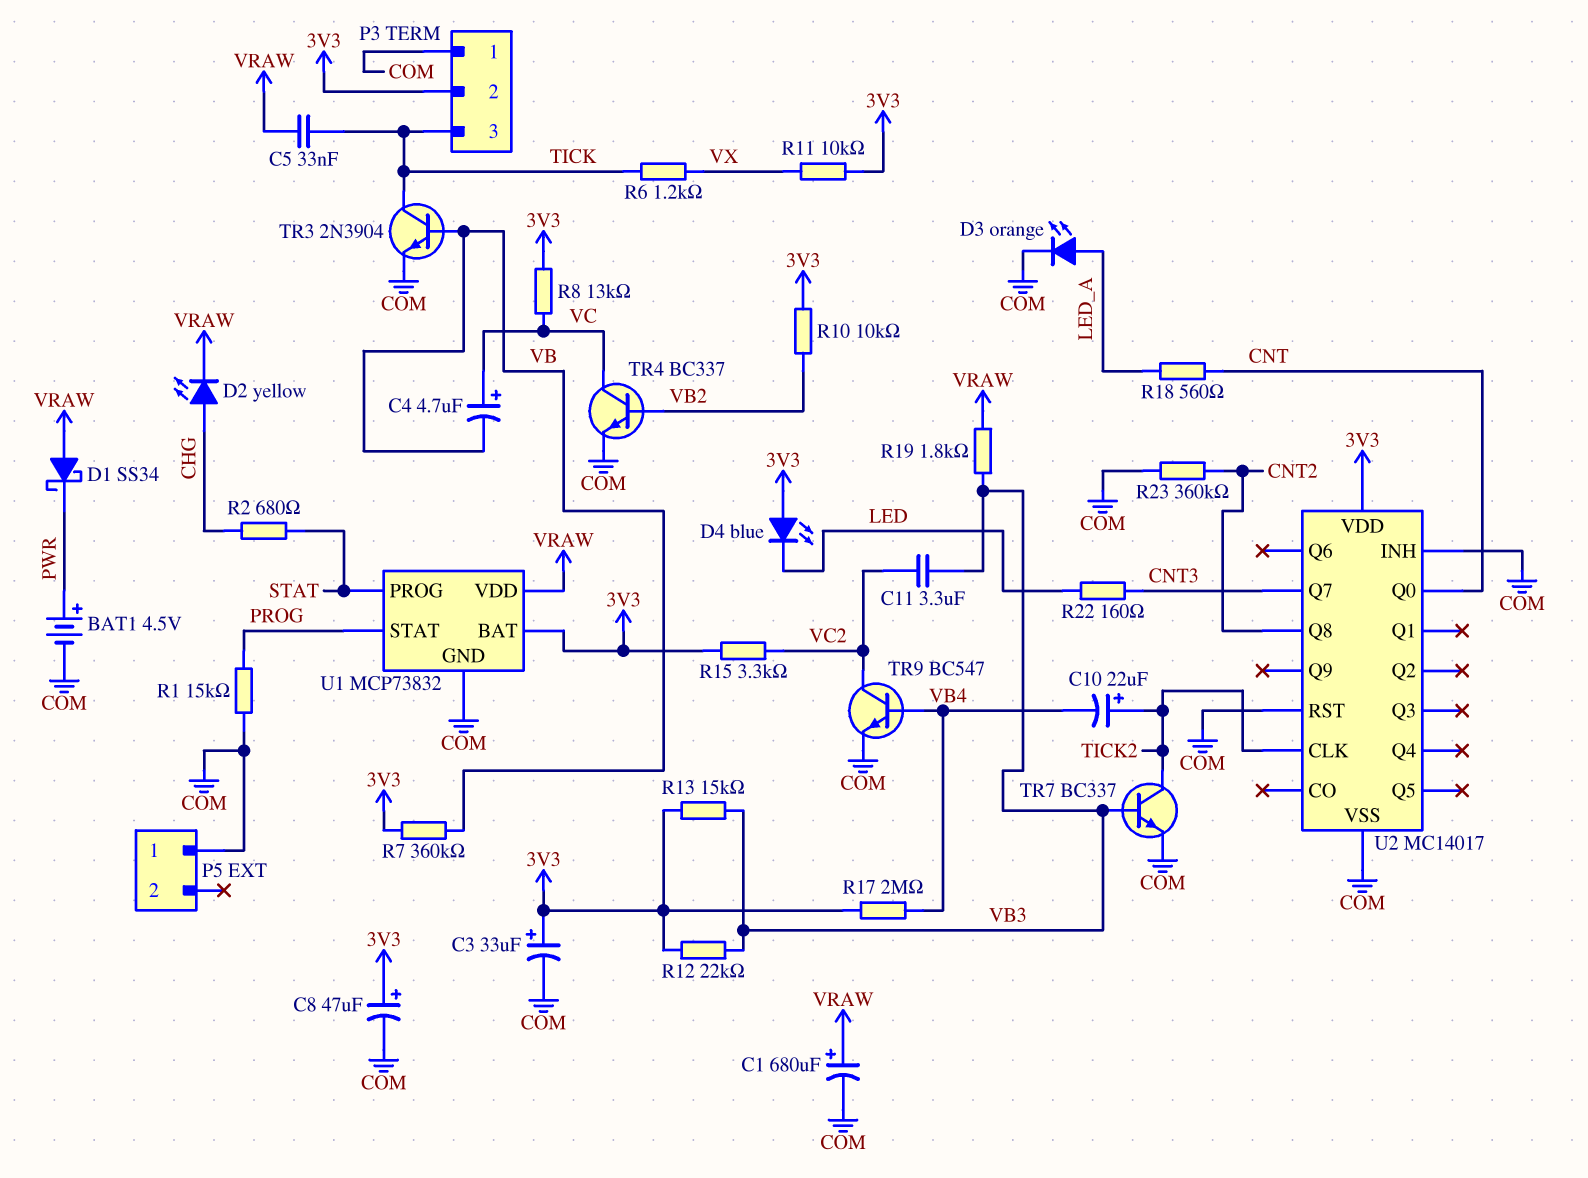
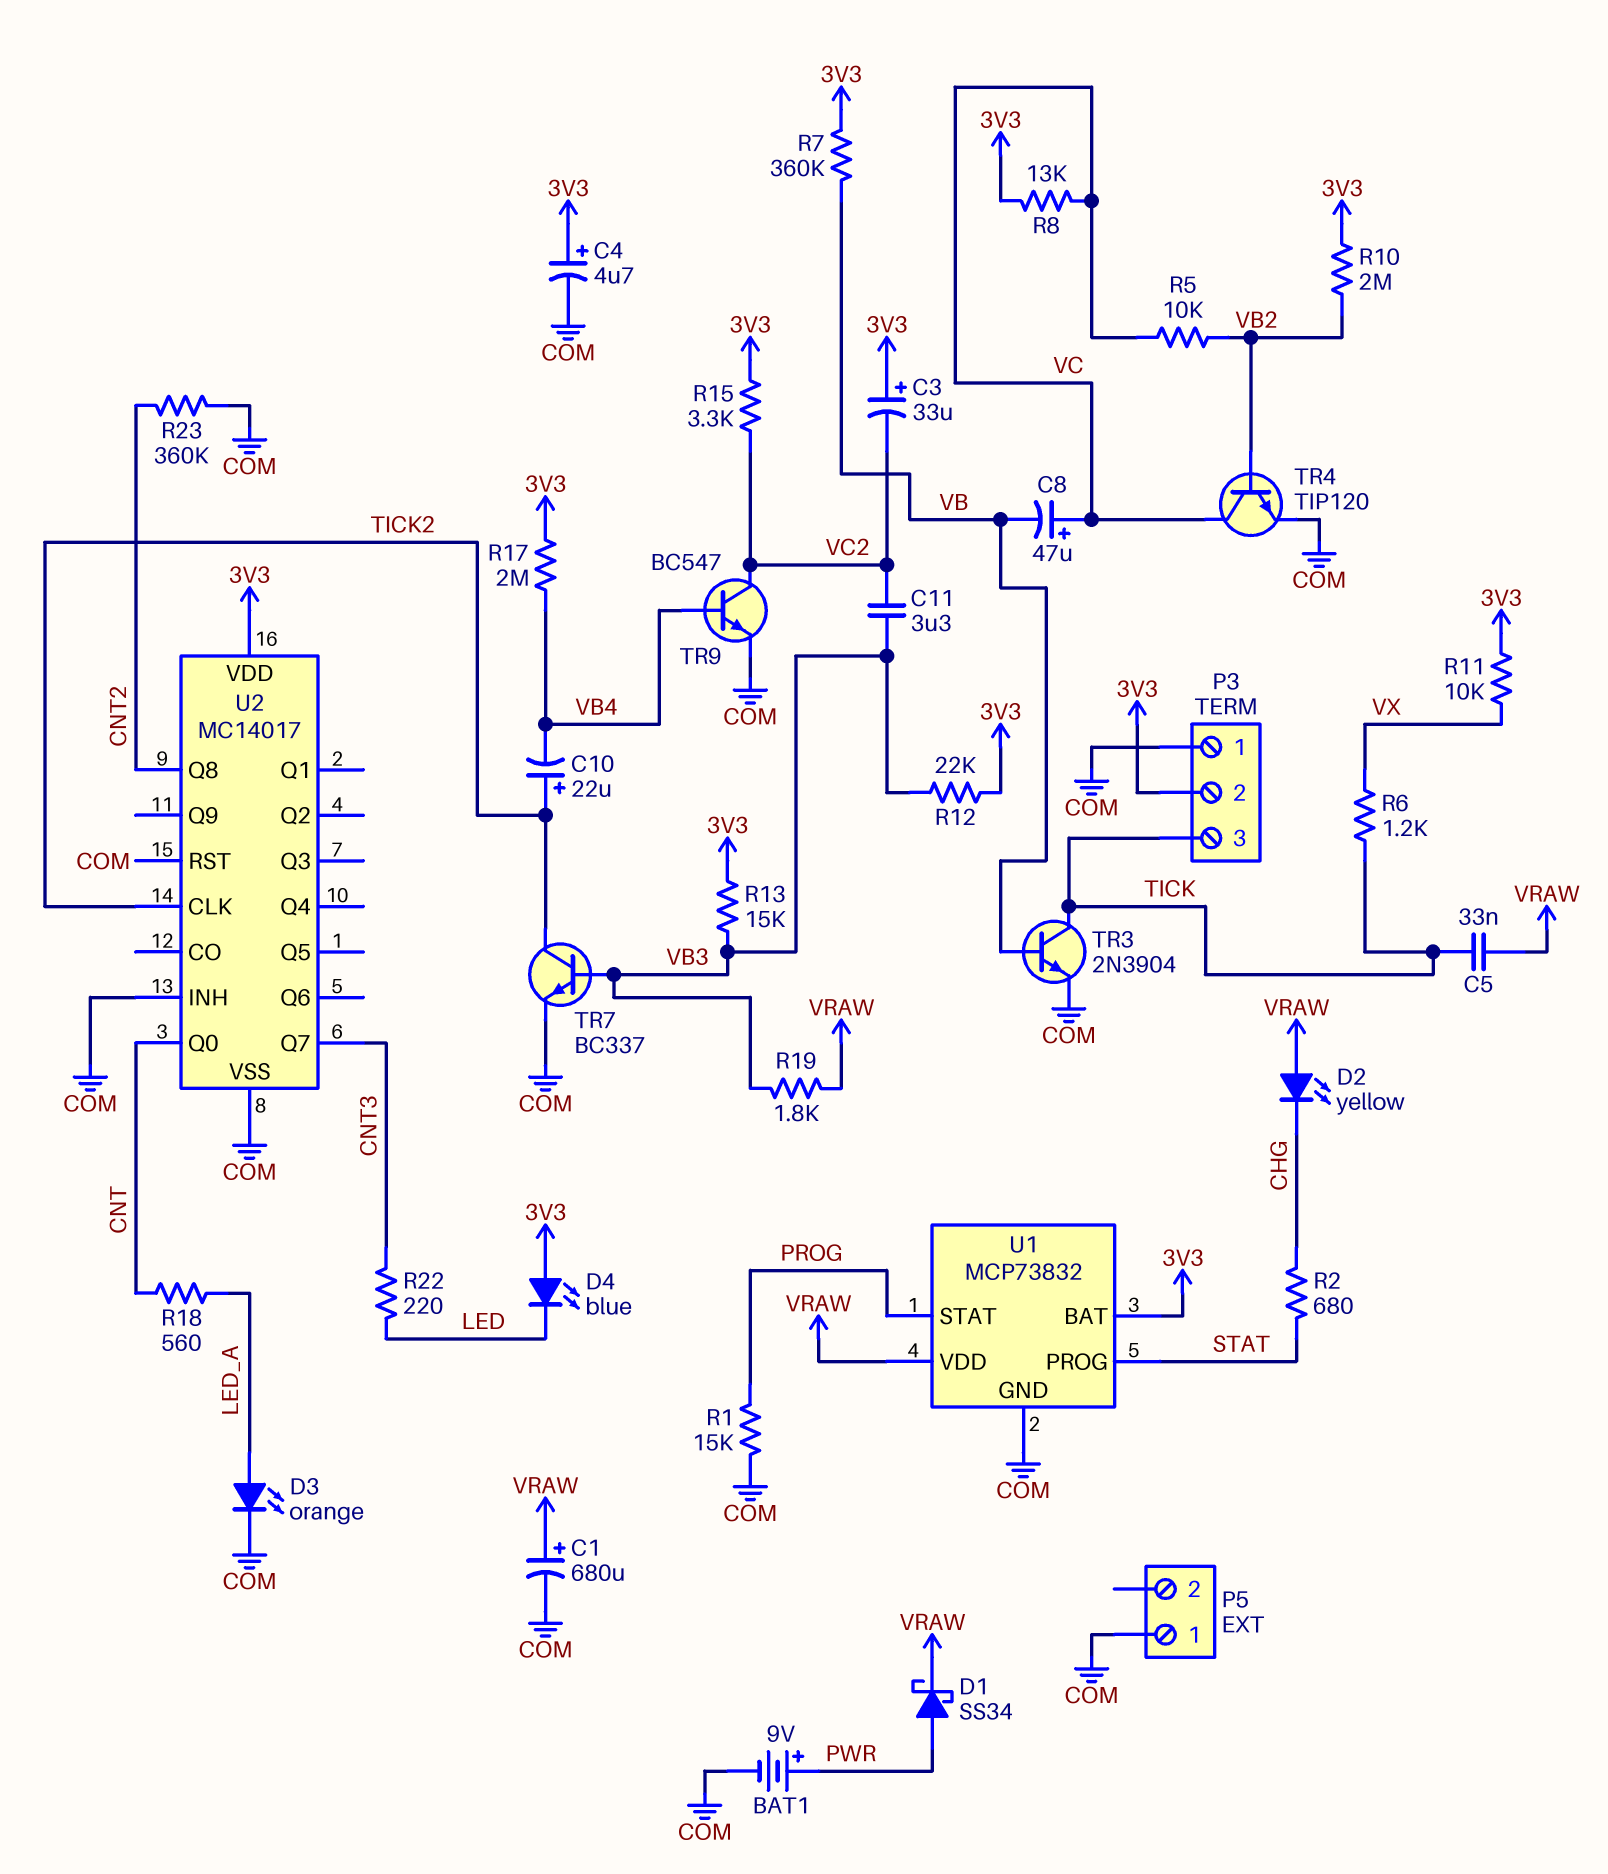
BAT1: 4.5V (plus PWR, minus COM) -> 9V (plus PWR, minus COM)
C3: 33uF (plus 3V3, minus COM) -> 33uF (plus 3V3, minus VC2)
C4: 4.7uF (plus VC, minus VB) -> 4.7uF (plus 3V3, minus COM)
C8: 47uF (plus 3V3, minus COM) -> 47uF (plus VC, minus VB)
D1: schottky SS34 (A VRAW, K PWR) -> schottky SS34 (A PWR, K VRAW)
D2: LED yellow (A CHG, K VRAW) -> LED yellow (A VRAW, K CHG)
R5: none -> 10k (VB2, VC)
R10: 10k (3V3, VB2) -> 2M (3V3, VB2)
R22: 160 (CNT3, LED) -> 220 (CNT3, LED)
TR4: NPN BC337 (B VB2, C VC, E COM) -> NPN TIP120 (B VB2, C VC, E COM)

